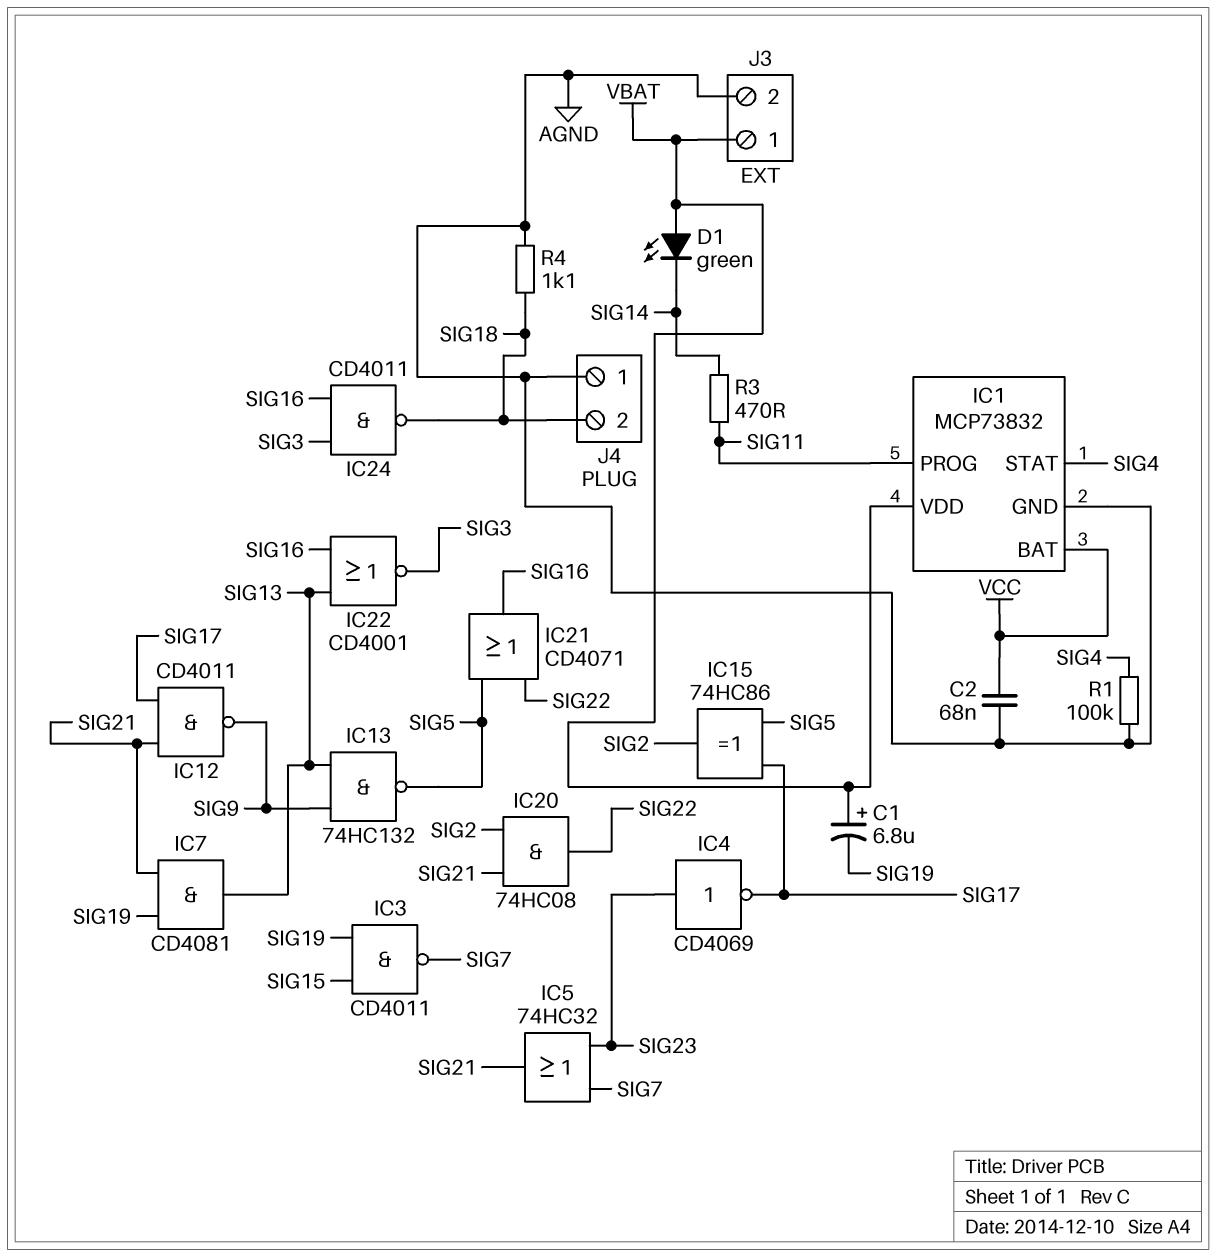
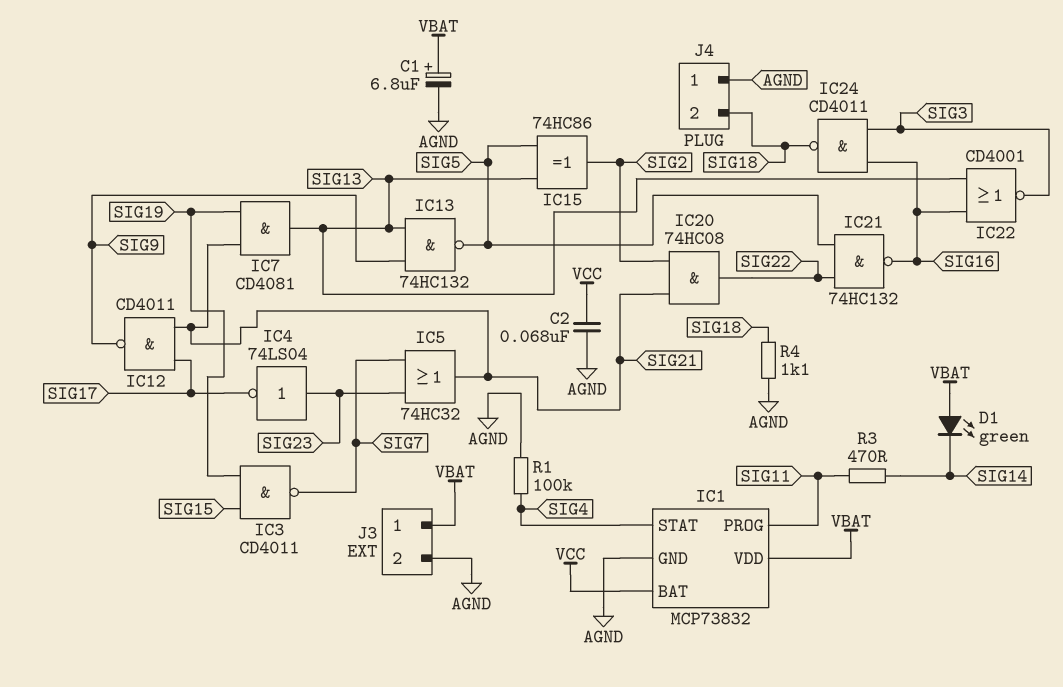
C1: 6.8uF (plus VBAT, minus SIG19) -> 6.8uF (plus VBAT, minus AGND)
IC4: NOT CD4069 (in SIG23, out SIG17) -> NOT 74LS04 (in SIG23, out SIG17)
IC15: XOR 74HC86 (in SIG5, in SIG17, out SIG2) -> XOR 74HC86 (in SIG5, in SIG13, out SIG2)
IC21: OR CD4071 (in SIG5, in SIG22, out SIG16) -> NAND 74HC132 (in SIG5, in SIG22, out SIG16)

